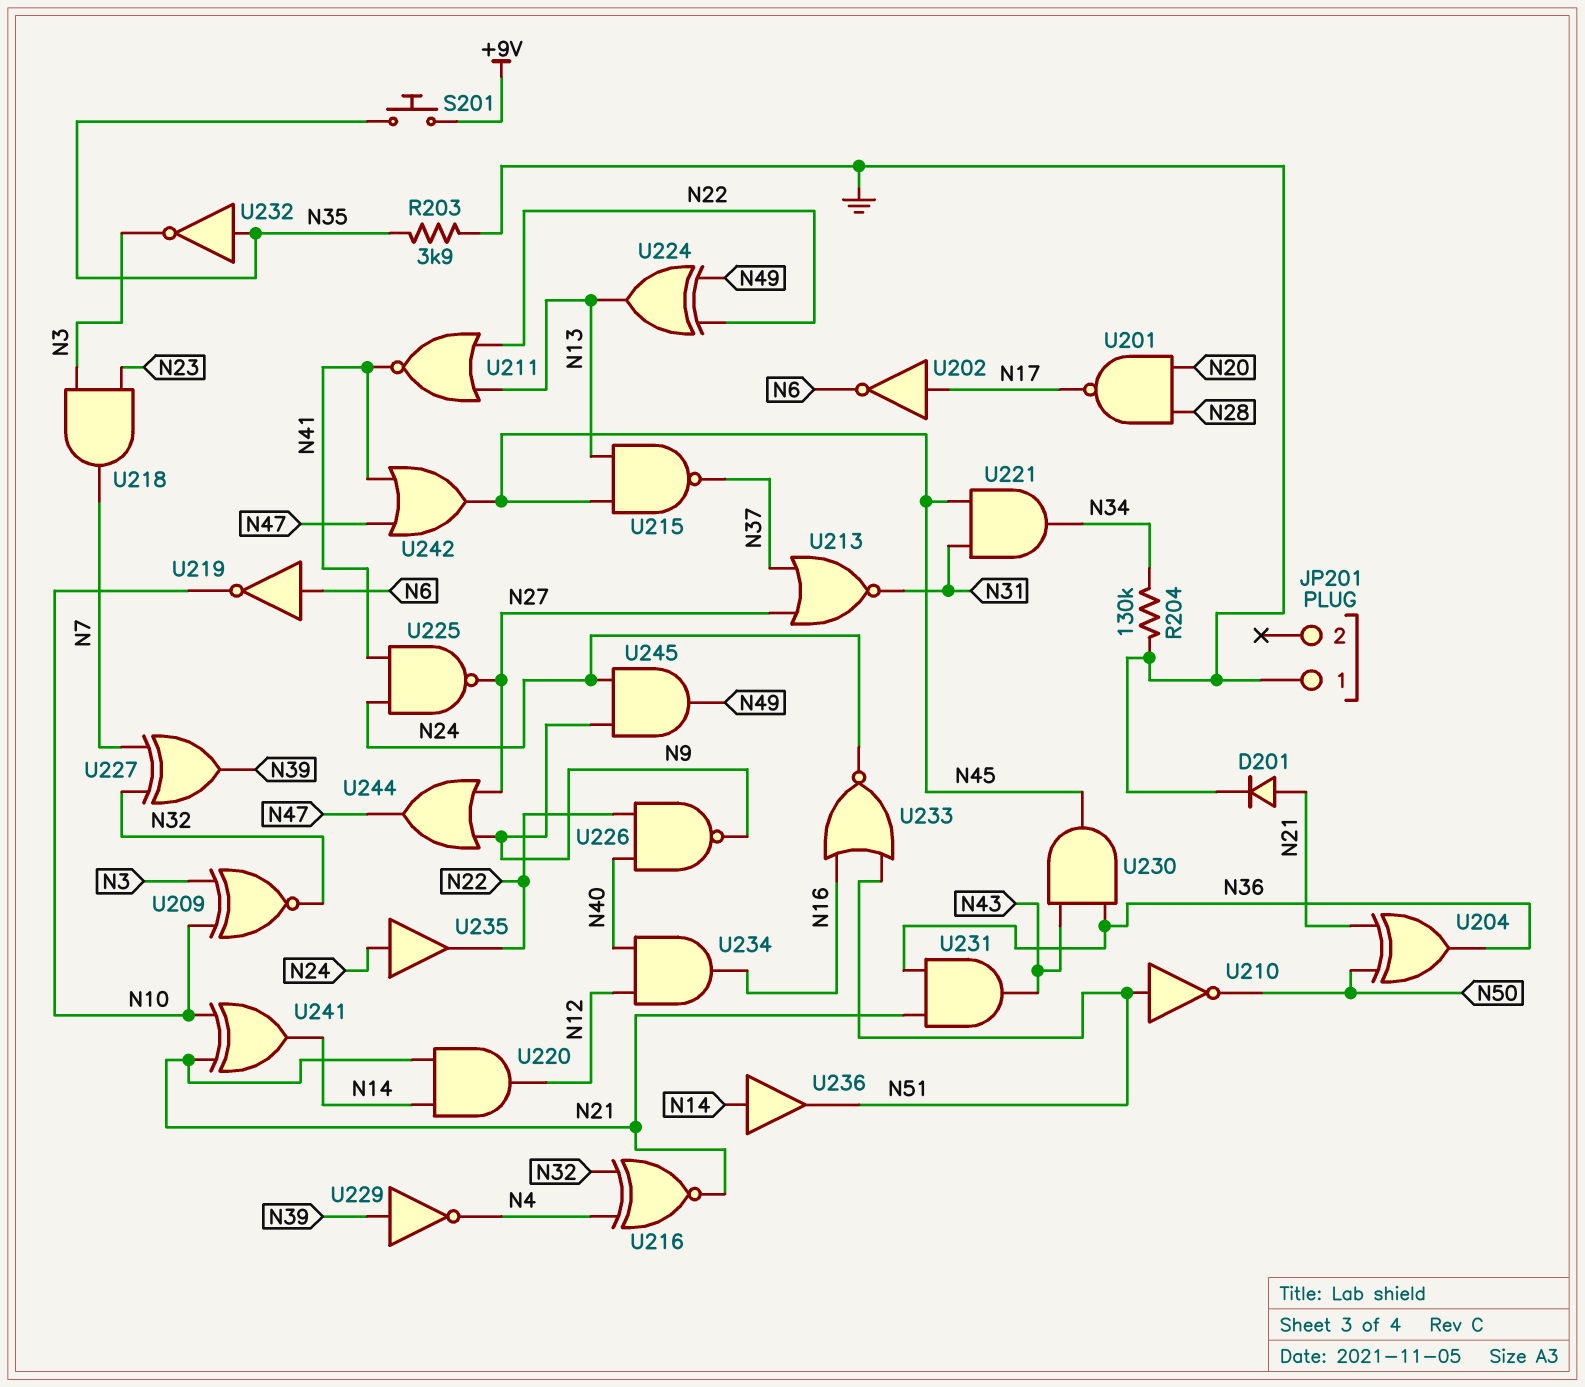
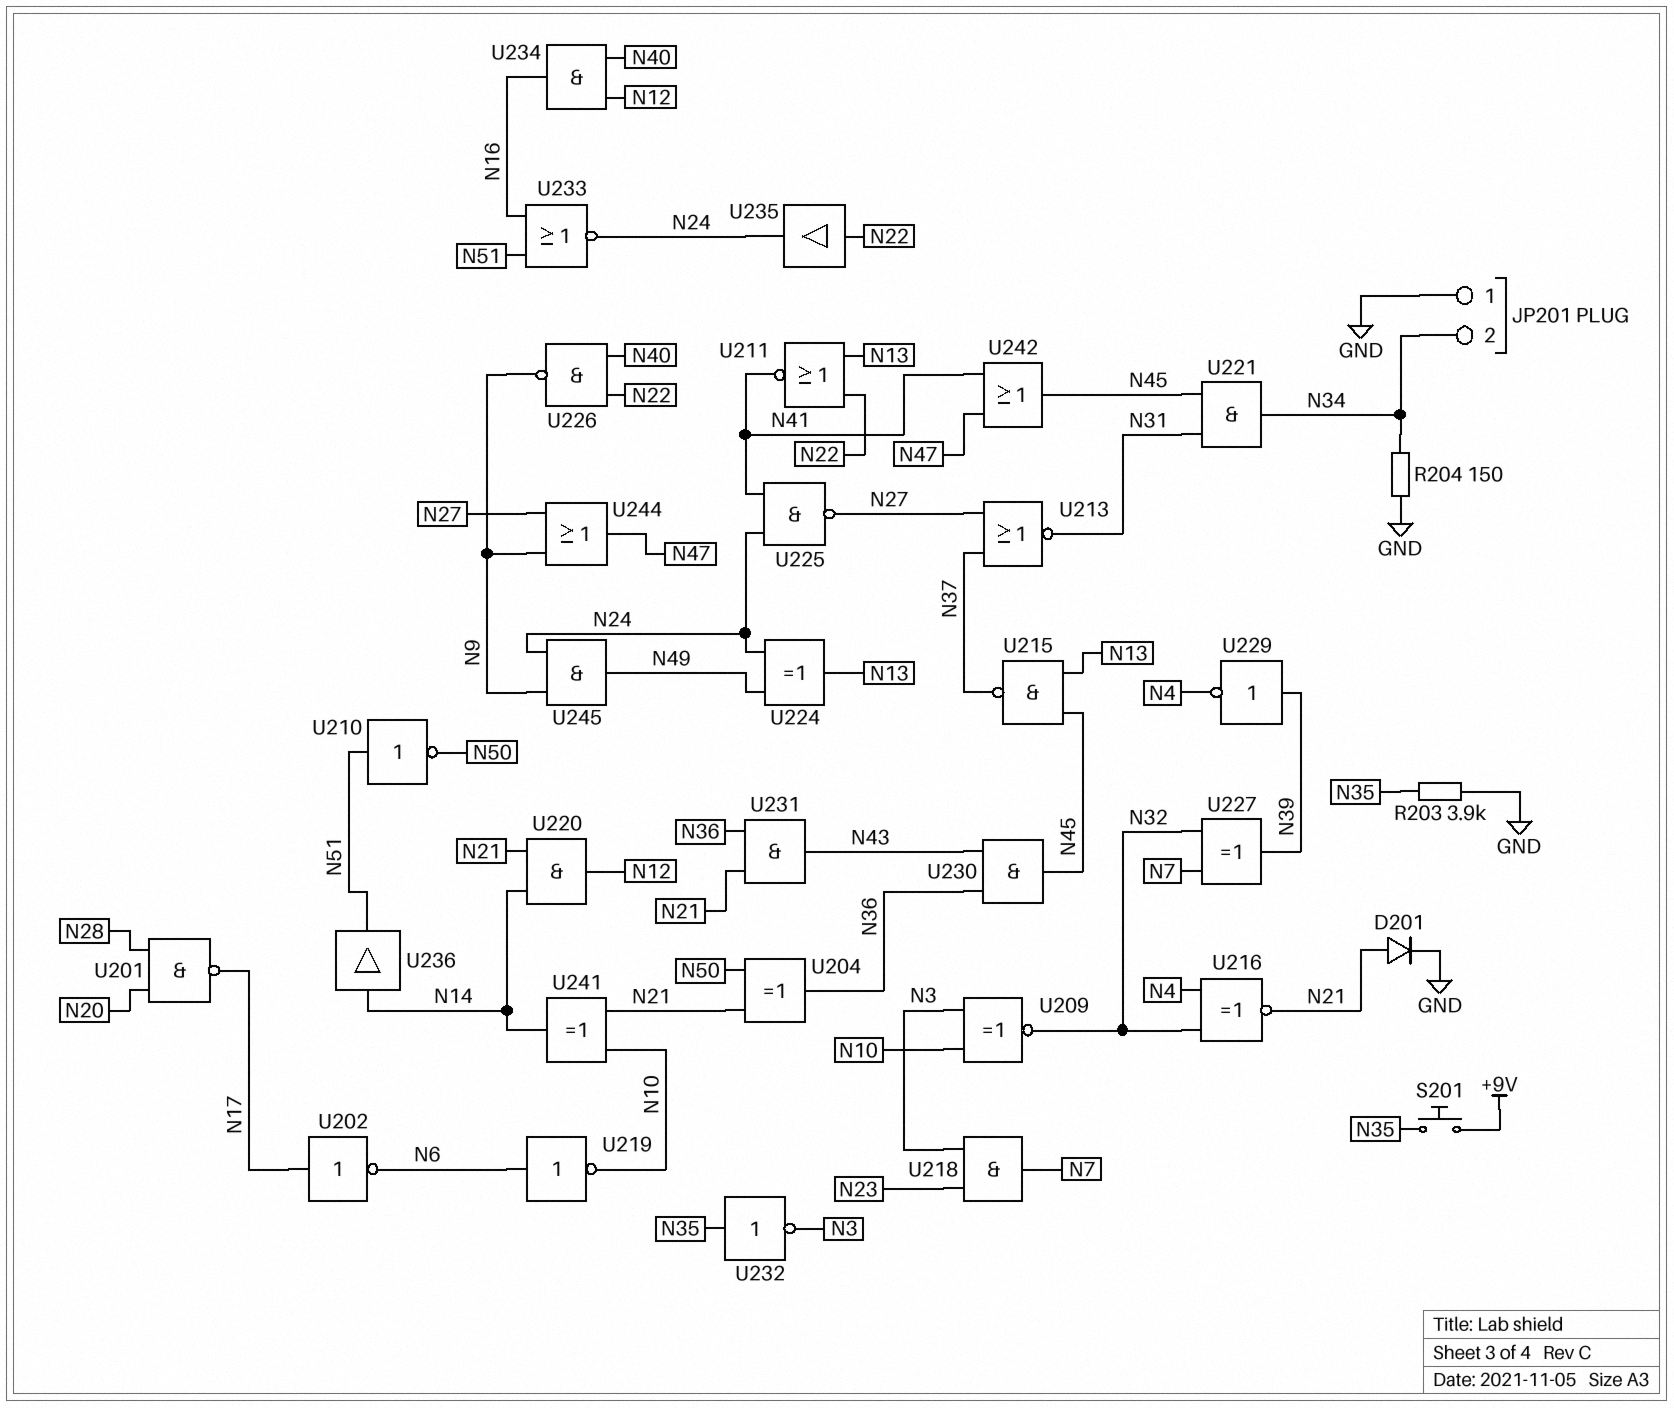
JP201 pin 2: none -> N34
R204: 130k (GND, N34) -> 150 (GND, N34)
U224: XOR (in N22, in N49, out N13) -> XOR (in N24, in N49, out N13)
U235: buffer (in N24, out N22) -> buffer (in N22, out N24)

